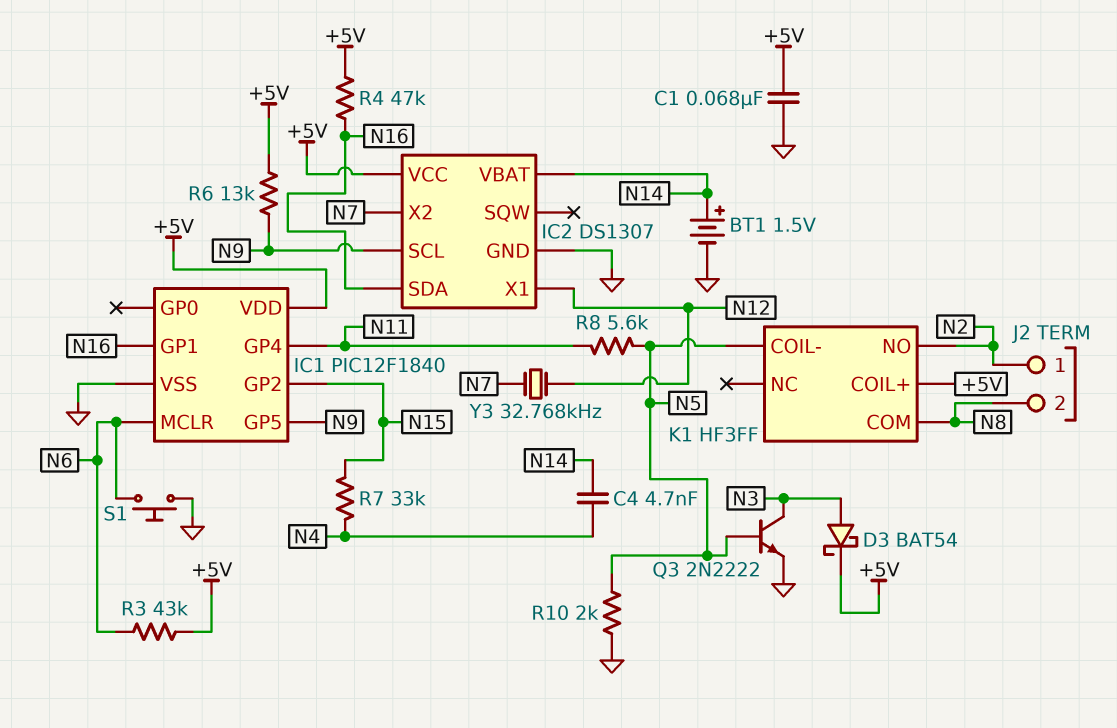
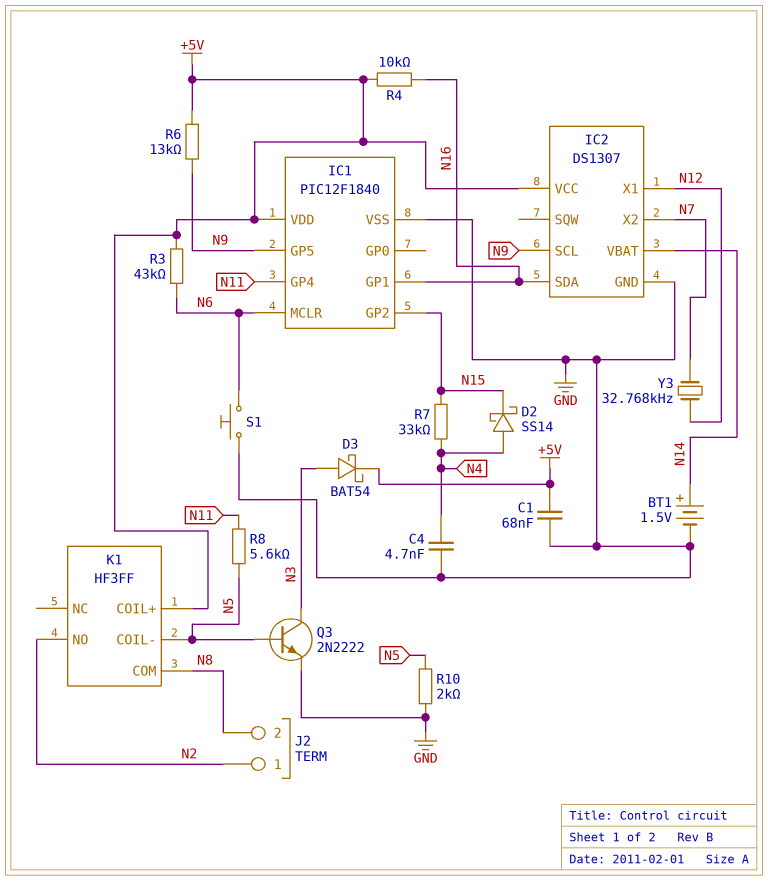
C4: 4.7nF (N4, N14) -> 4.7nF (GND, N4)
D2: none -> schottky SS14 (A N4, K N15)
R4: 47k (+5V, N16) -> 10k (+5V, N16)

